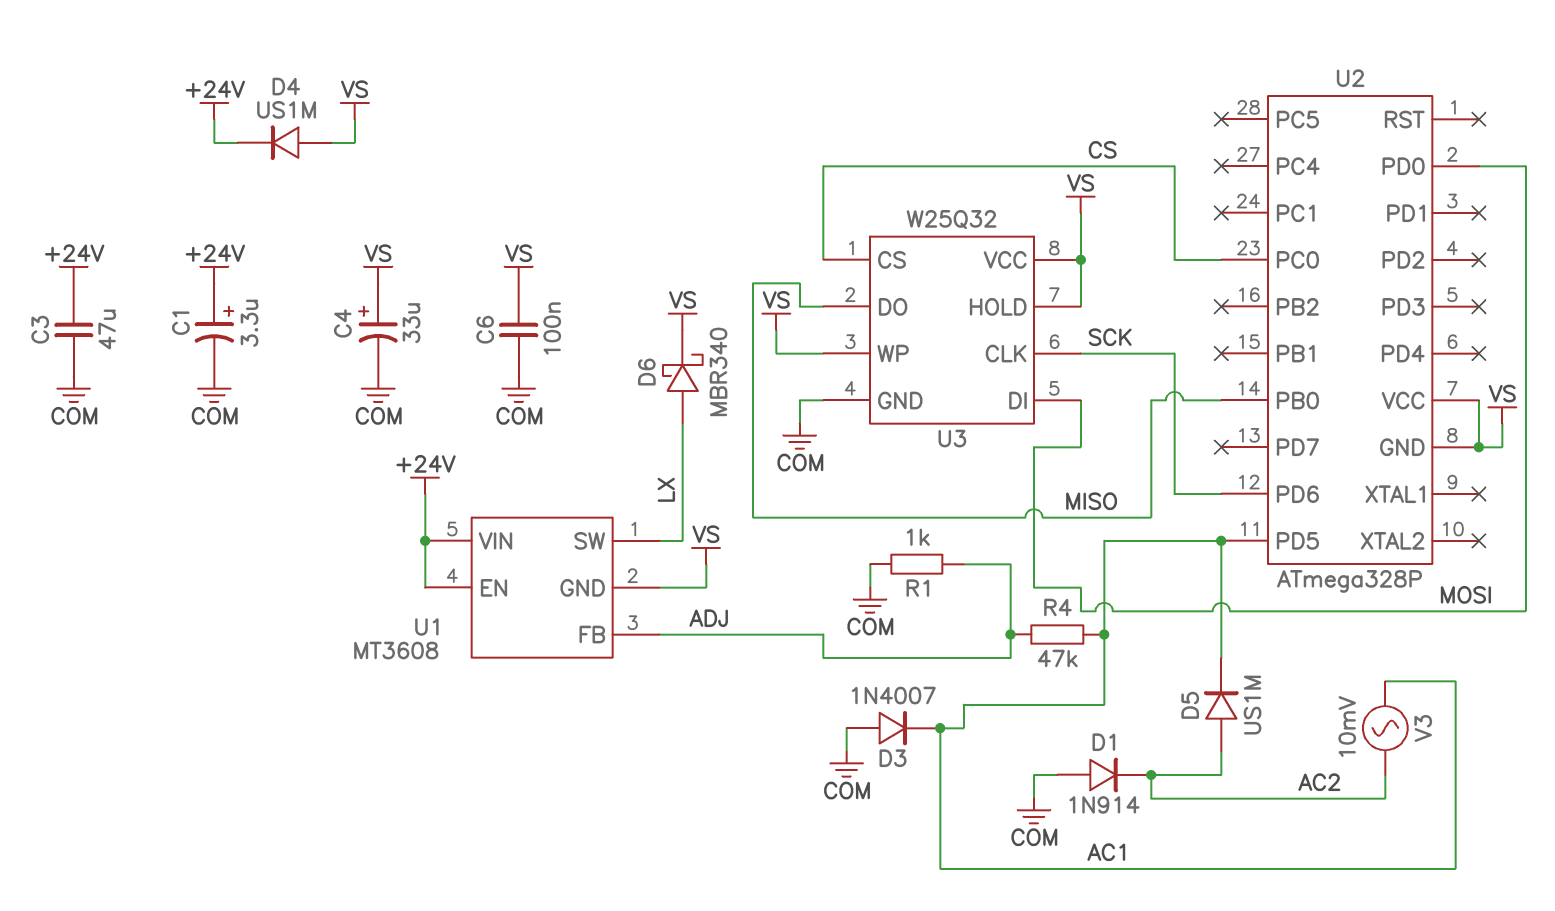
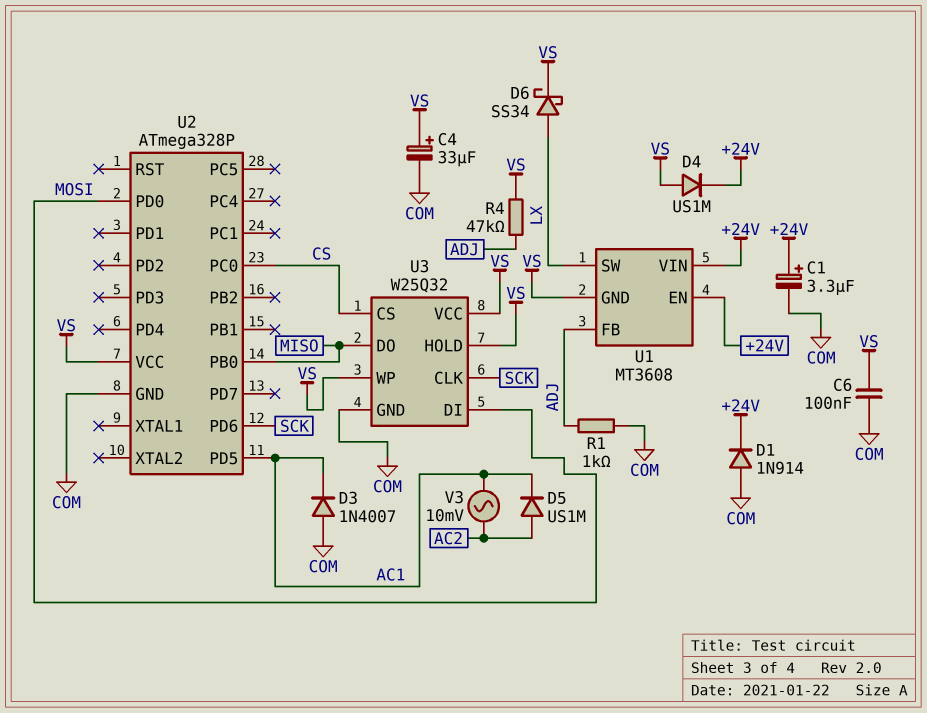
C3: 47uF (+24V, COM) -> none
D1: diode 1N914 (A COM, K AC2) -> diode 1N914 (A COM, K +24V)
D6: schottky MBR340 (A LX, K VS) -> schottky SS34 (A LX, K VS)
R4: 47k (AC1, ADJ) -> 47k (ADJ, VS)
U2 pin GND: VS -> COM

